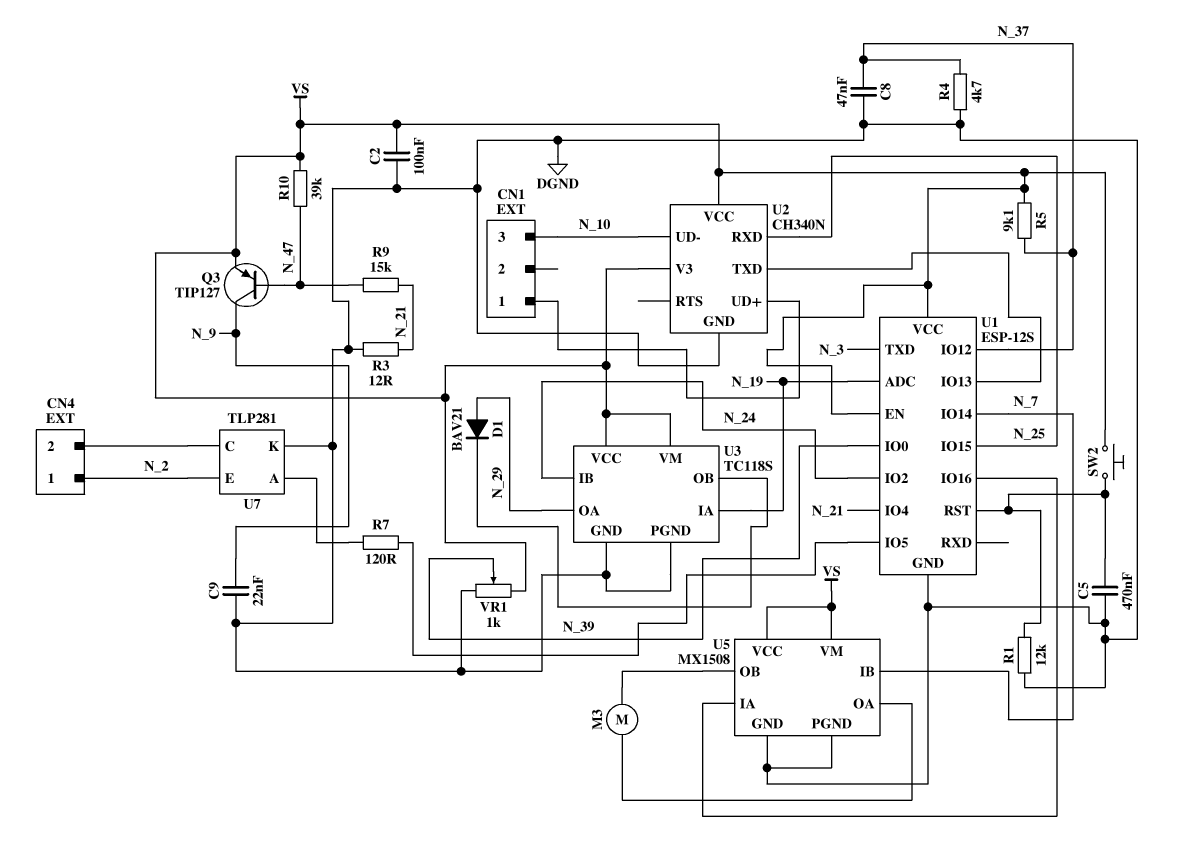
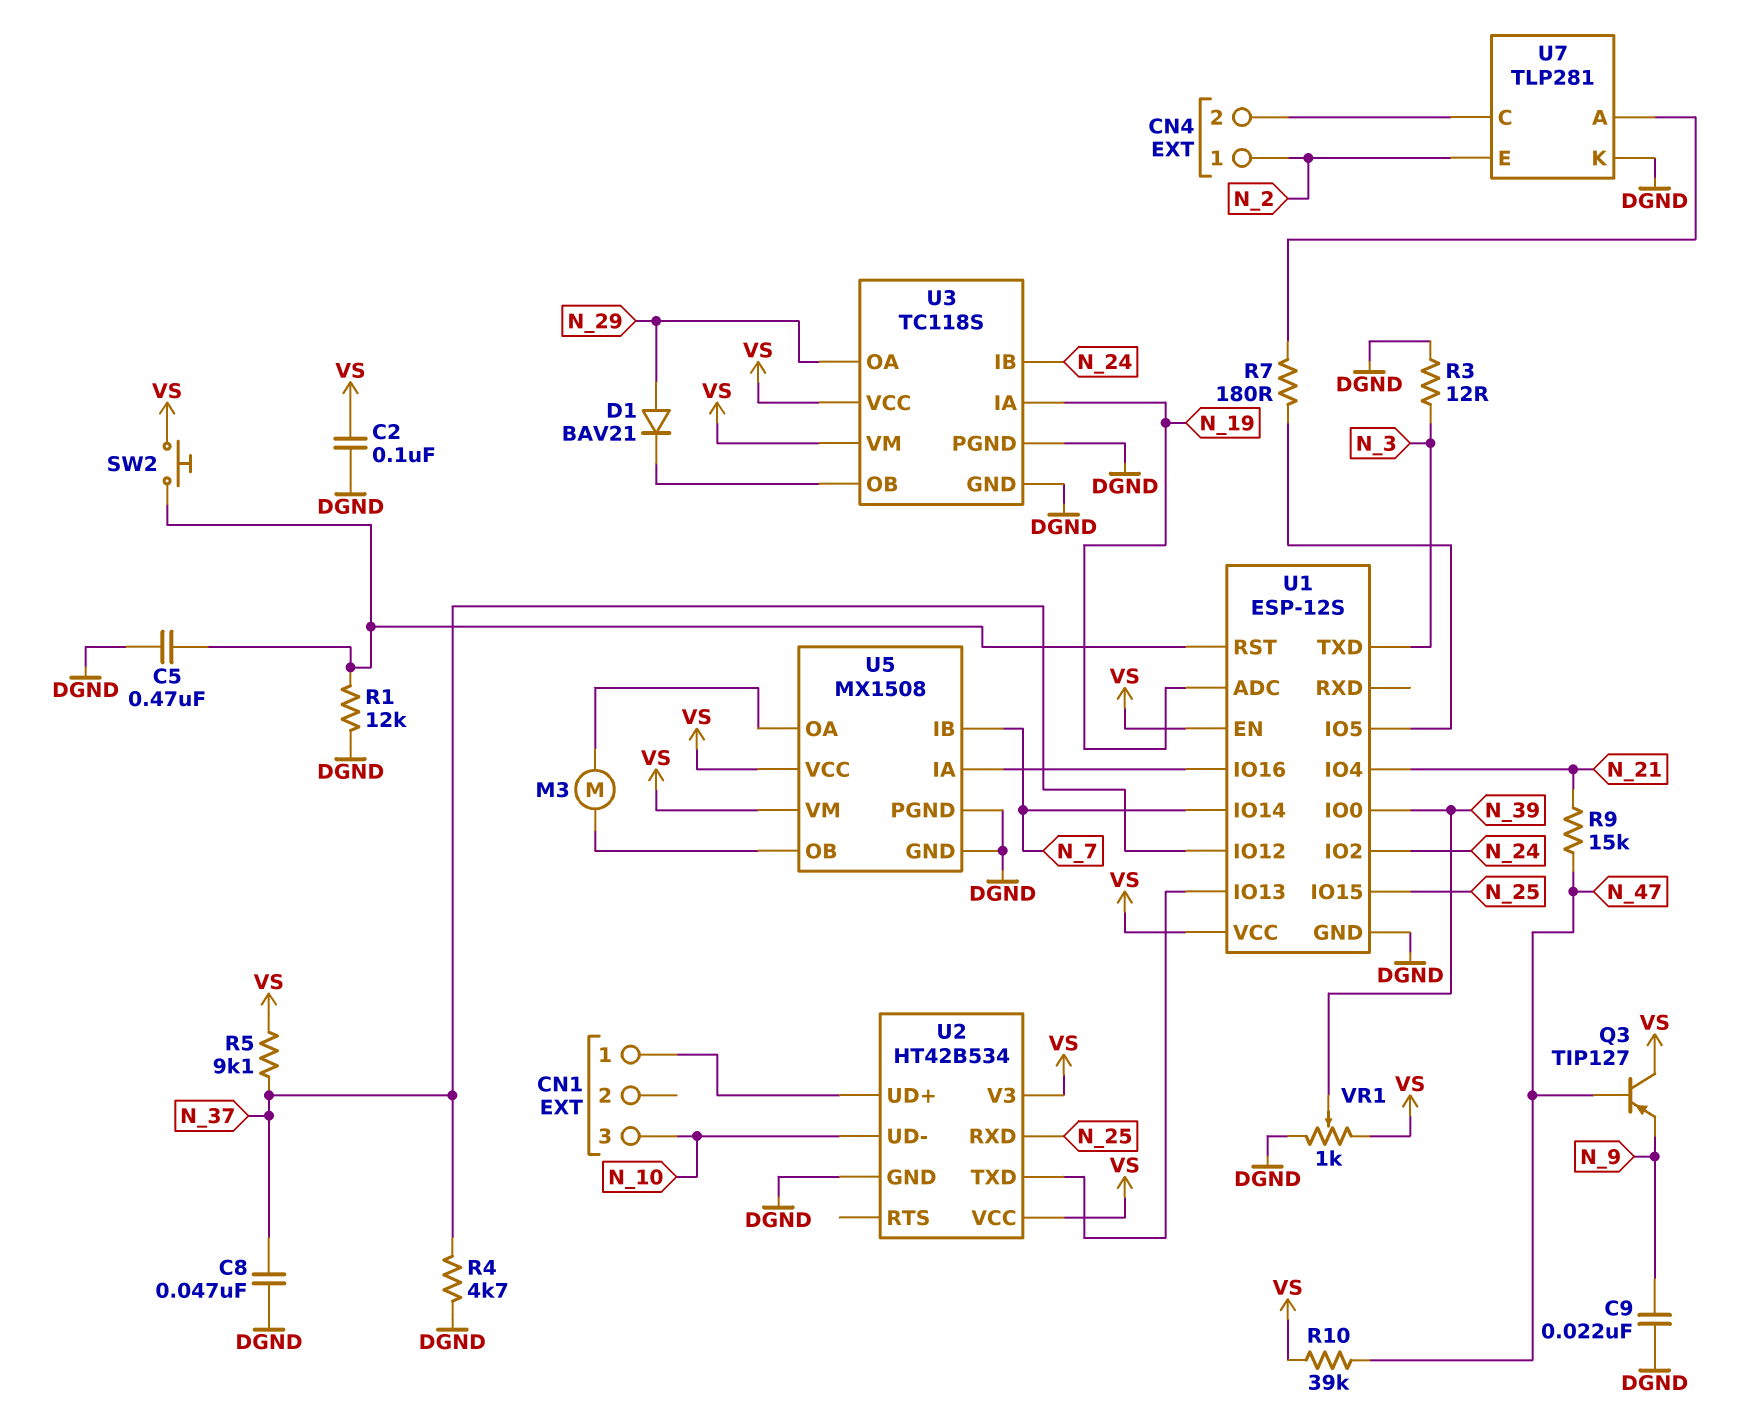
Q3: PNP TIP127 (B N_47, C N_9, E VS) -> PNP TIP127 (B N_47, C VS, E N_9)
R3: 12 (DGND, N_21) -> 12 (DGND, N_3)
R7: 120 (U1/IO5, U7/A) -> 180 (U1/IO5, U7/A)
U2: CH340N -> HT42B534

